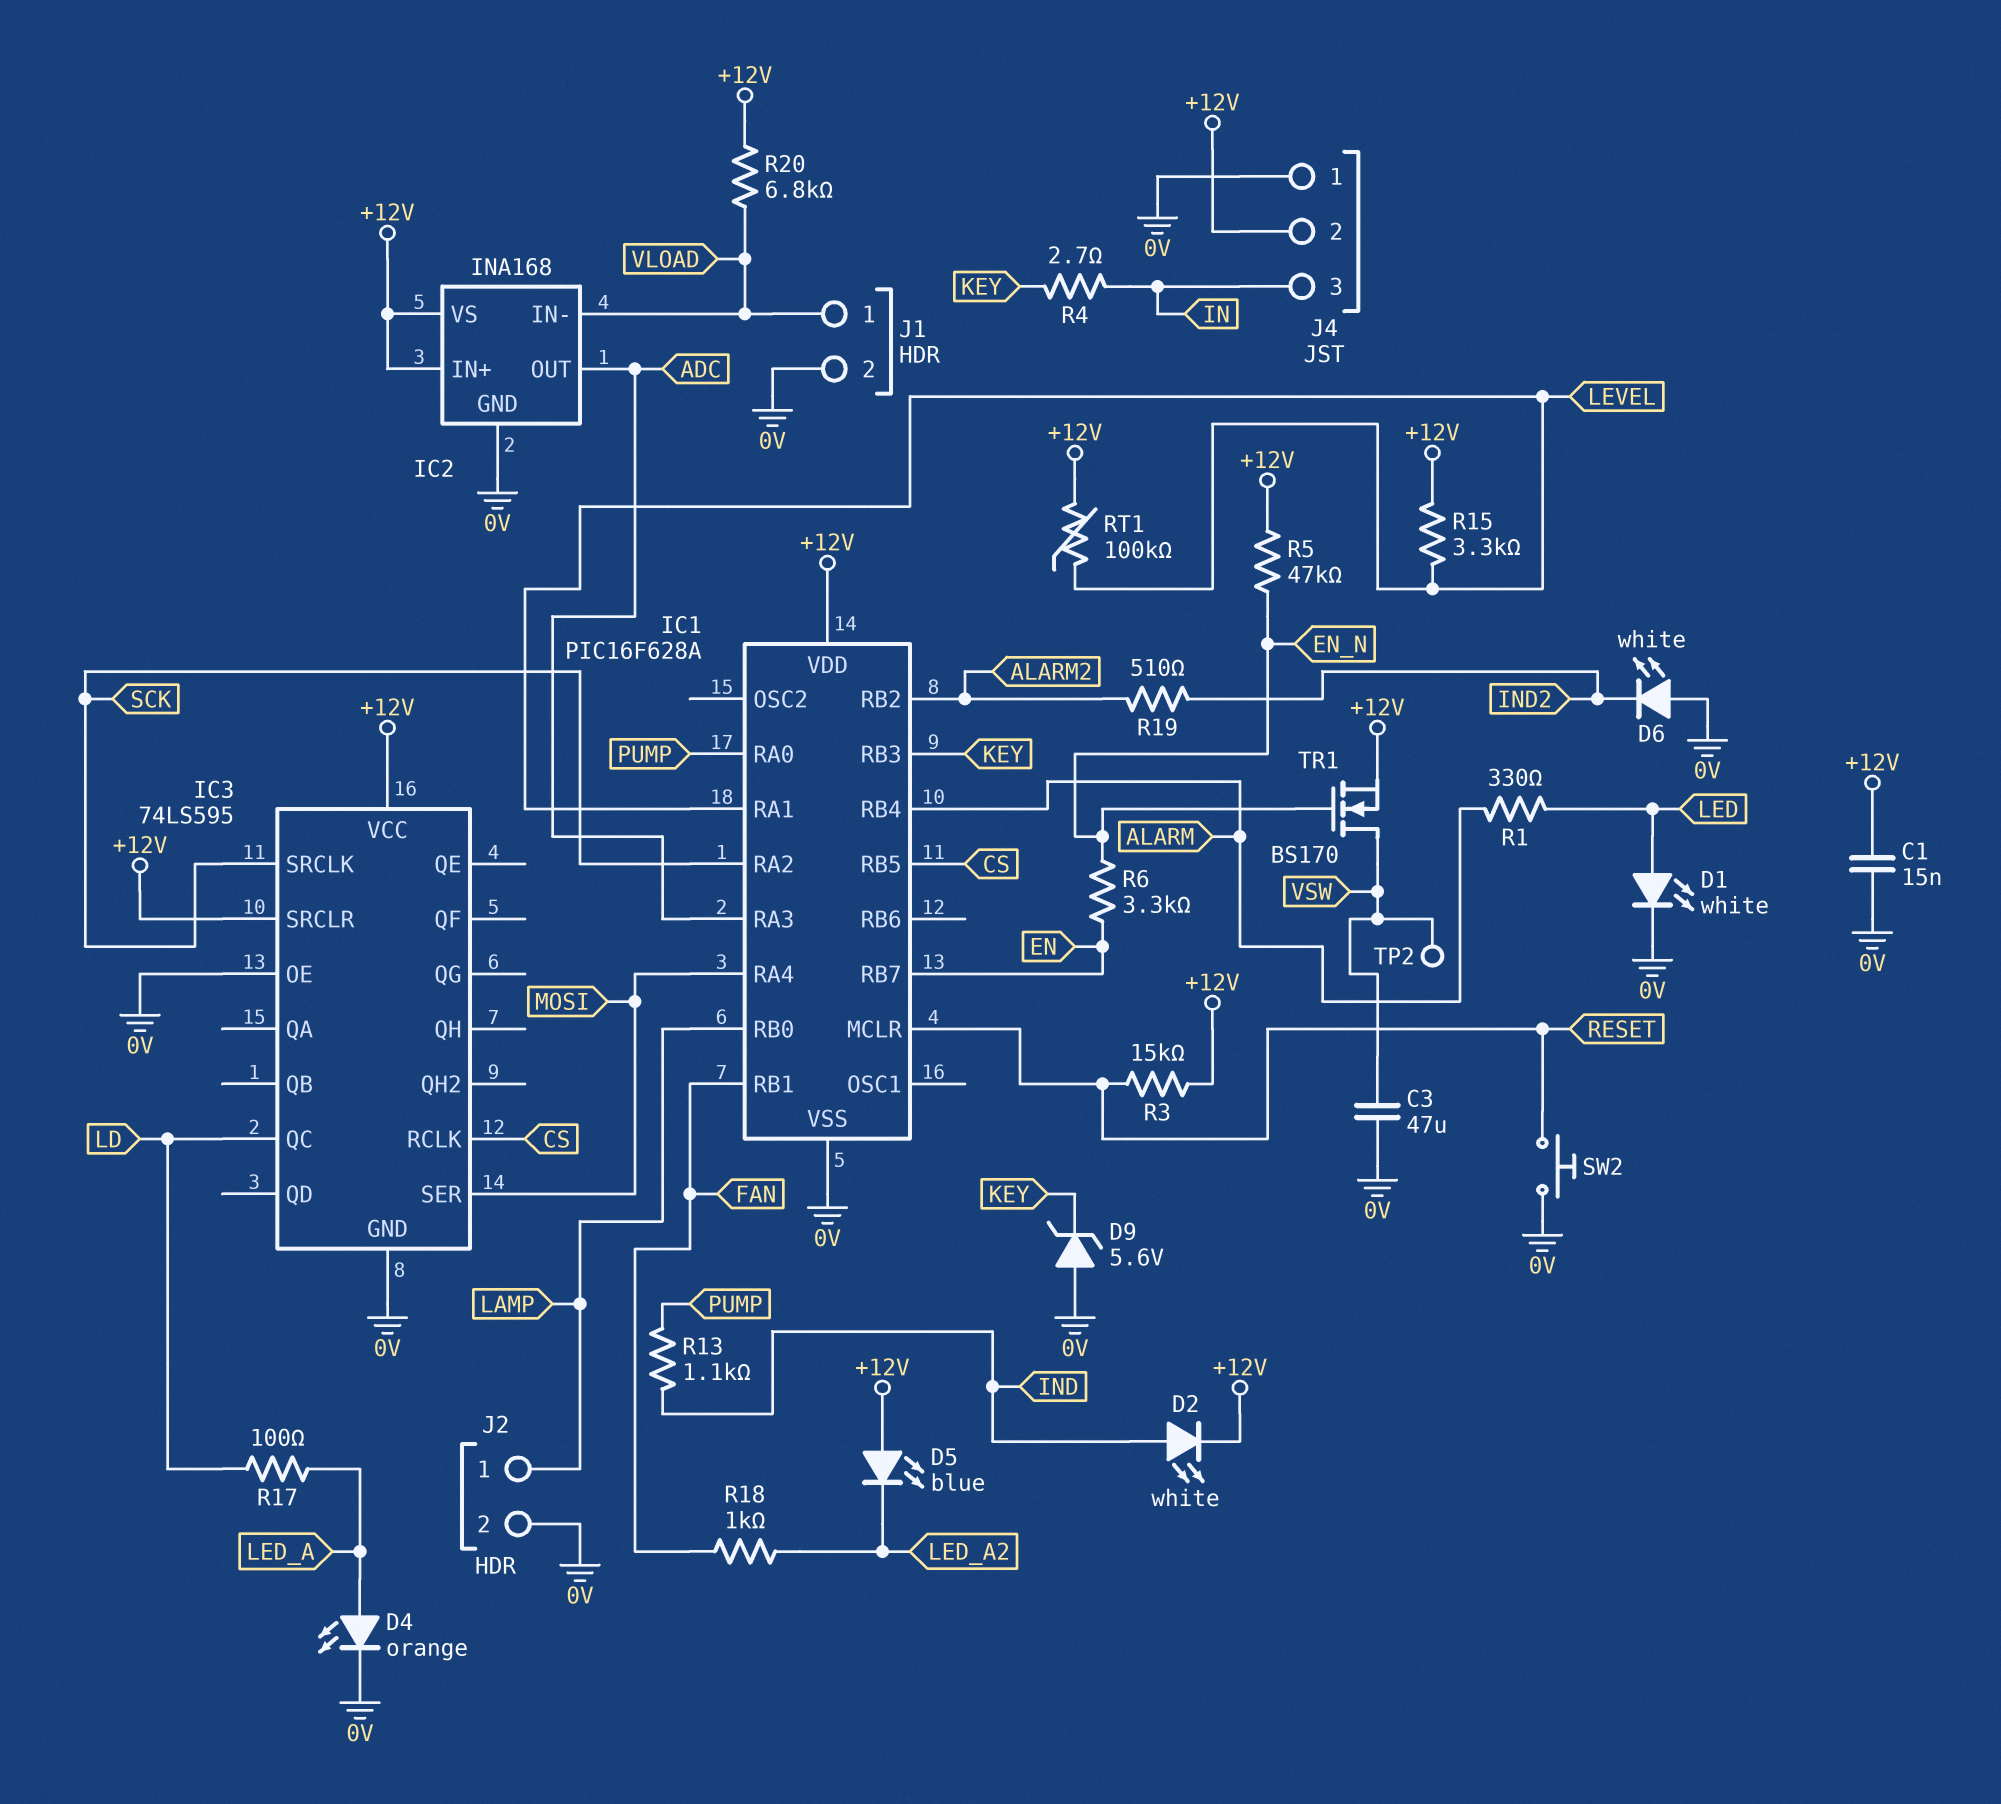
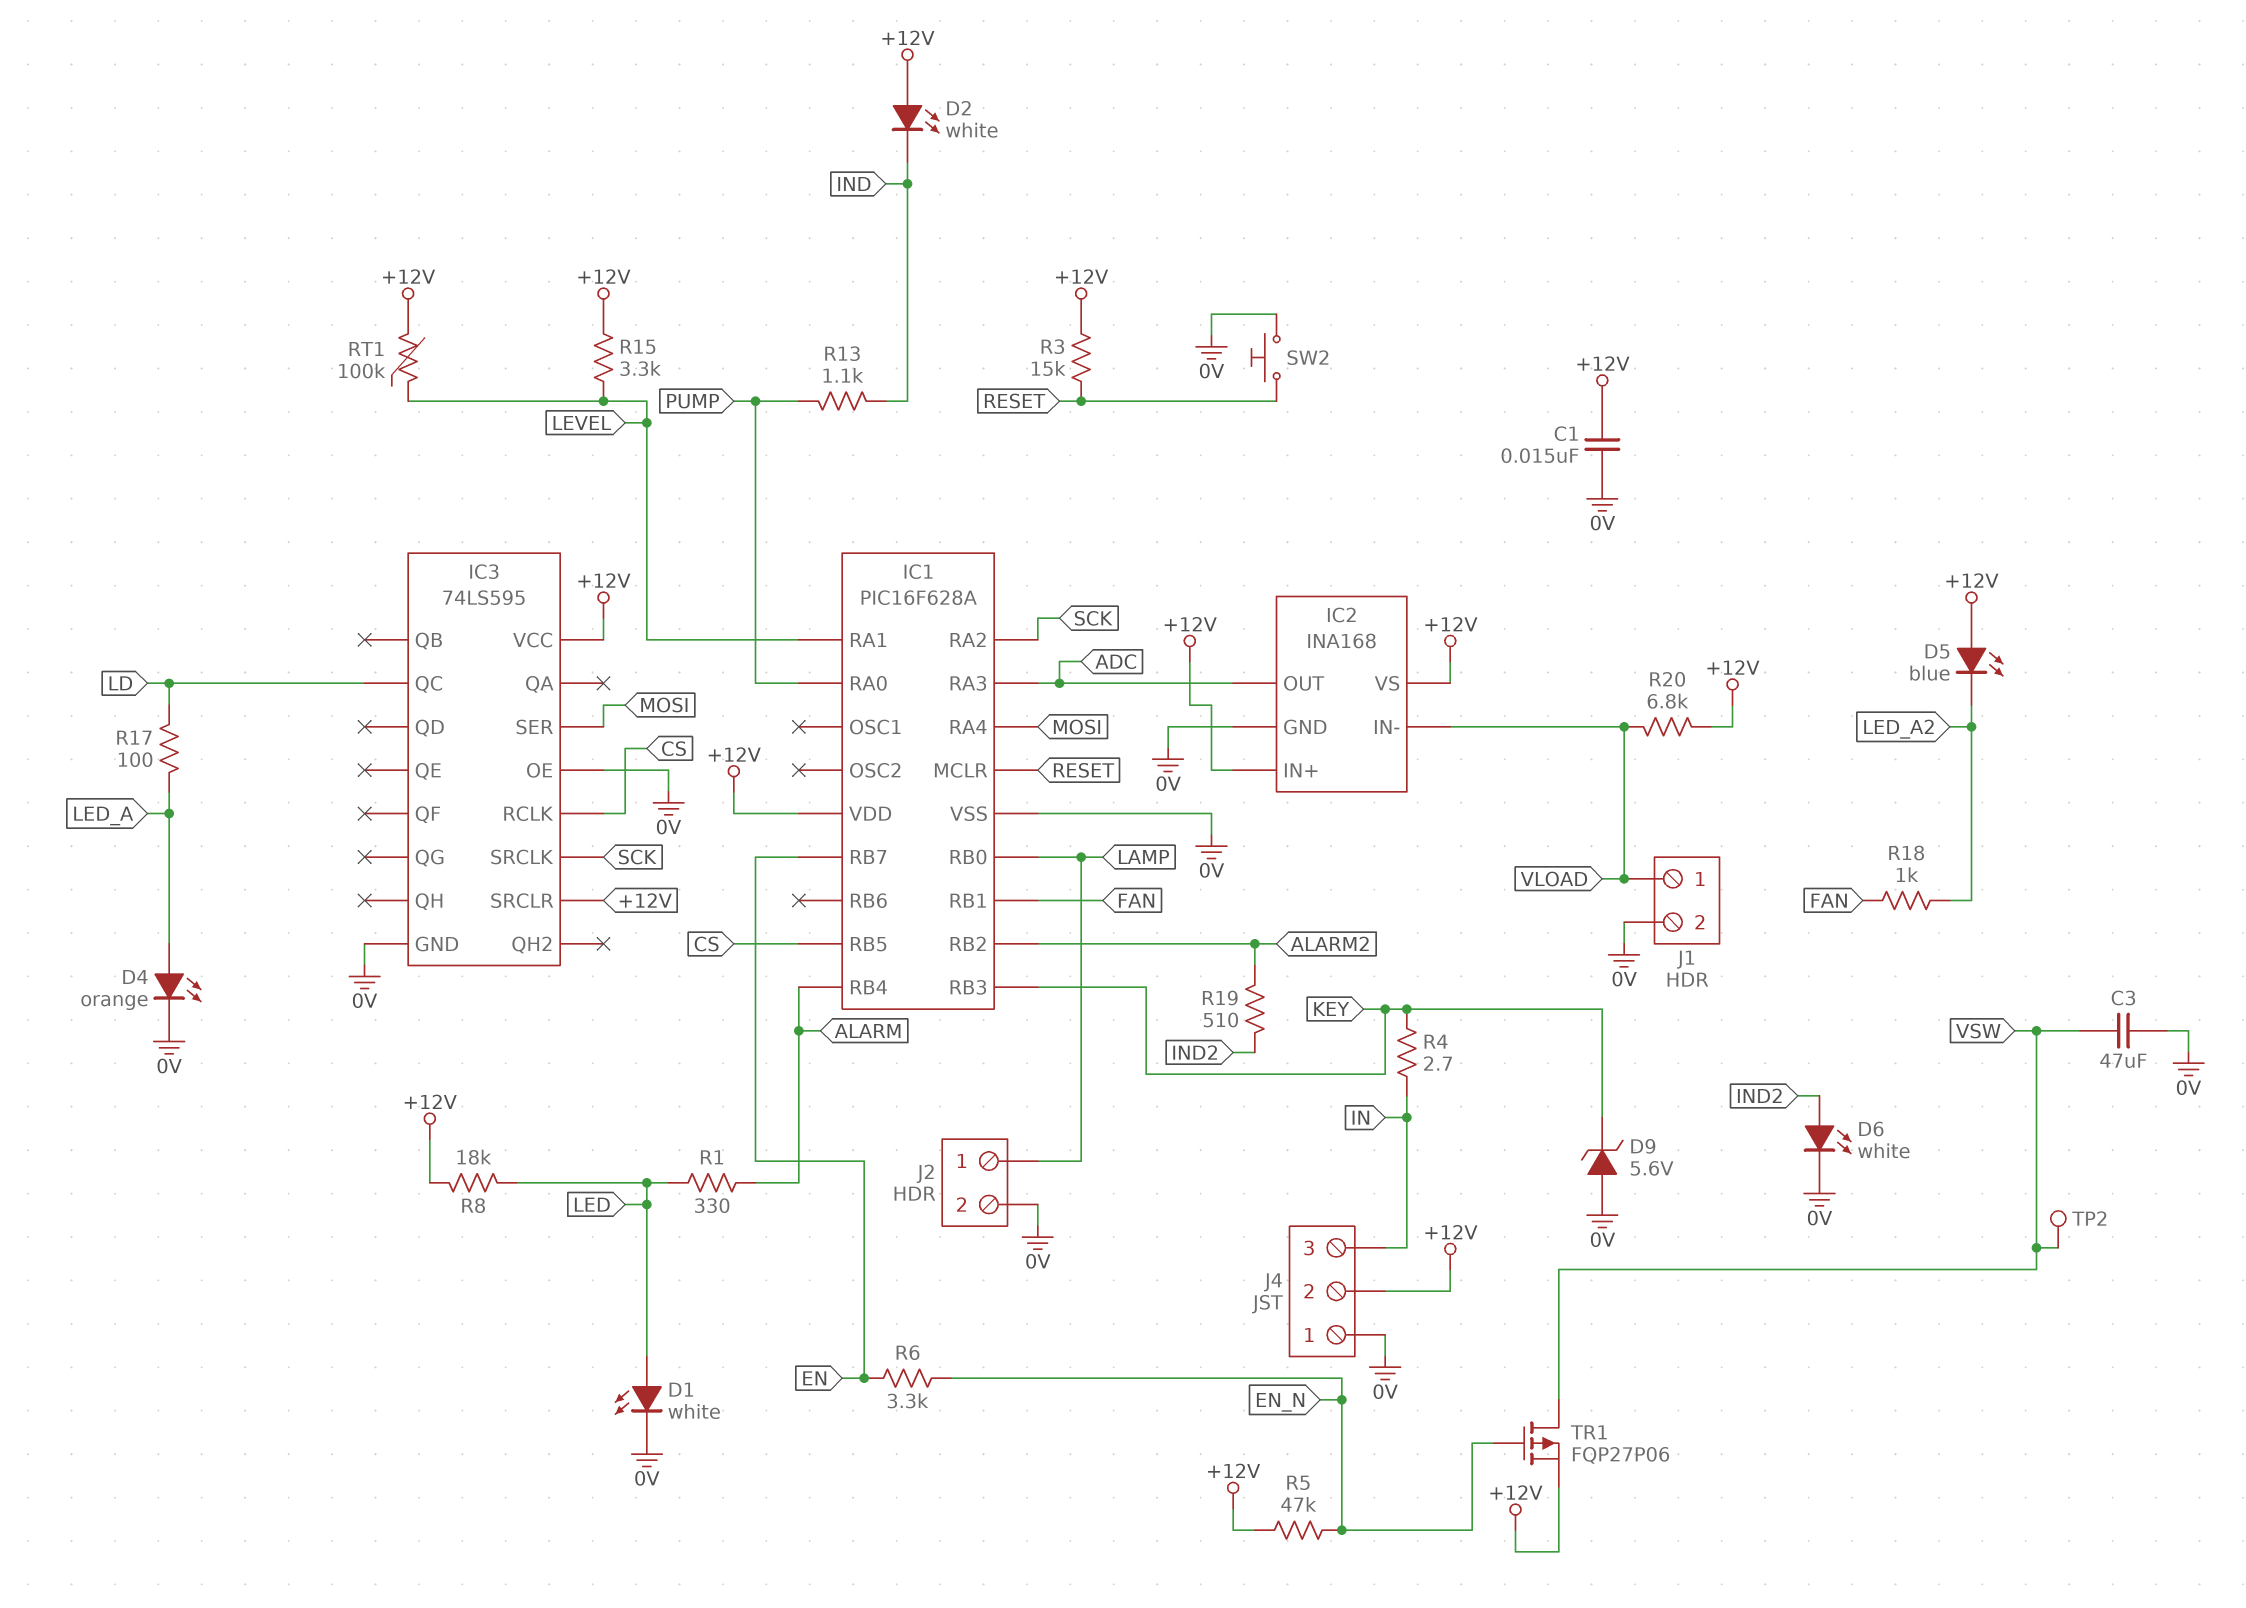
D2: LED white (A IND, K +12V) -> LED white (A +12V, K IND)
D6: LED white (A 0V, K IND2) -> LED white (A IND2, K 0V)
R8: none -> 18k (+12V, LED)
TR1: NMOS BS170 (G EN_N, D VSW, S +12V) -> PMOS FQP27P06 (G EN_N, D VSW, S +12V)

